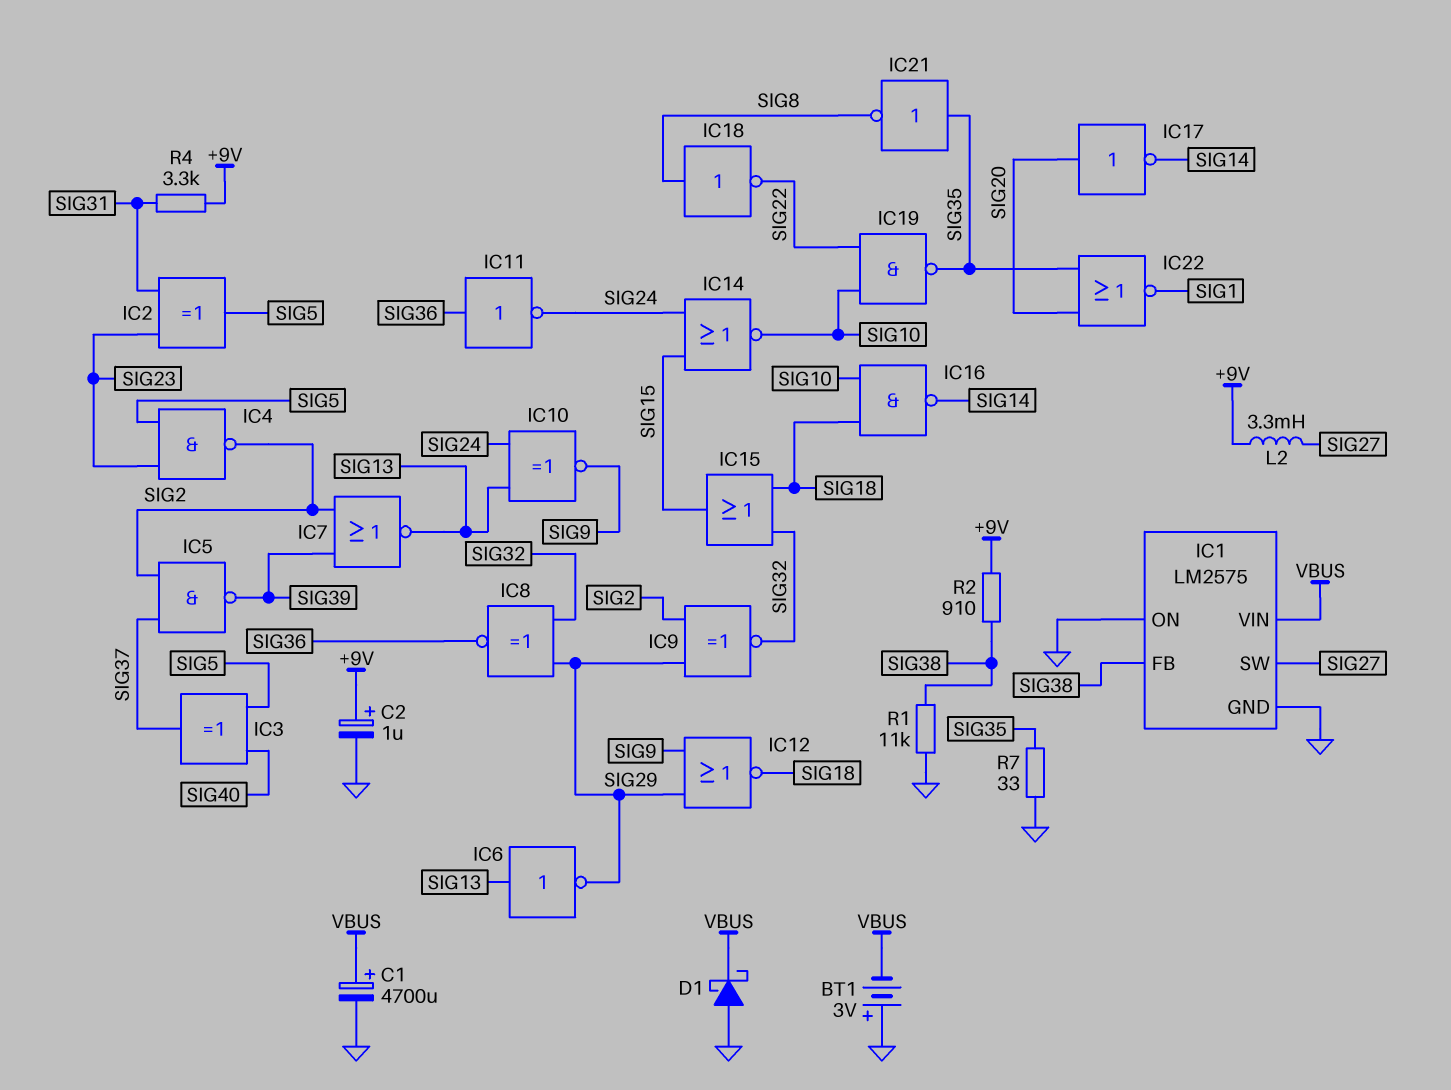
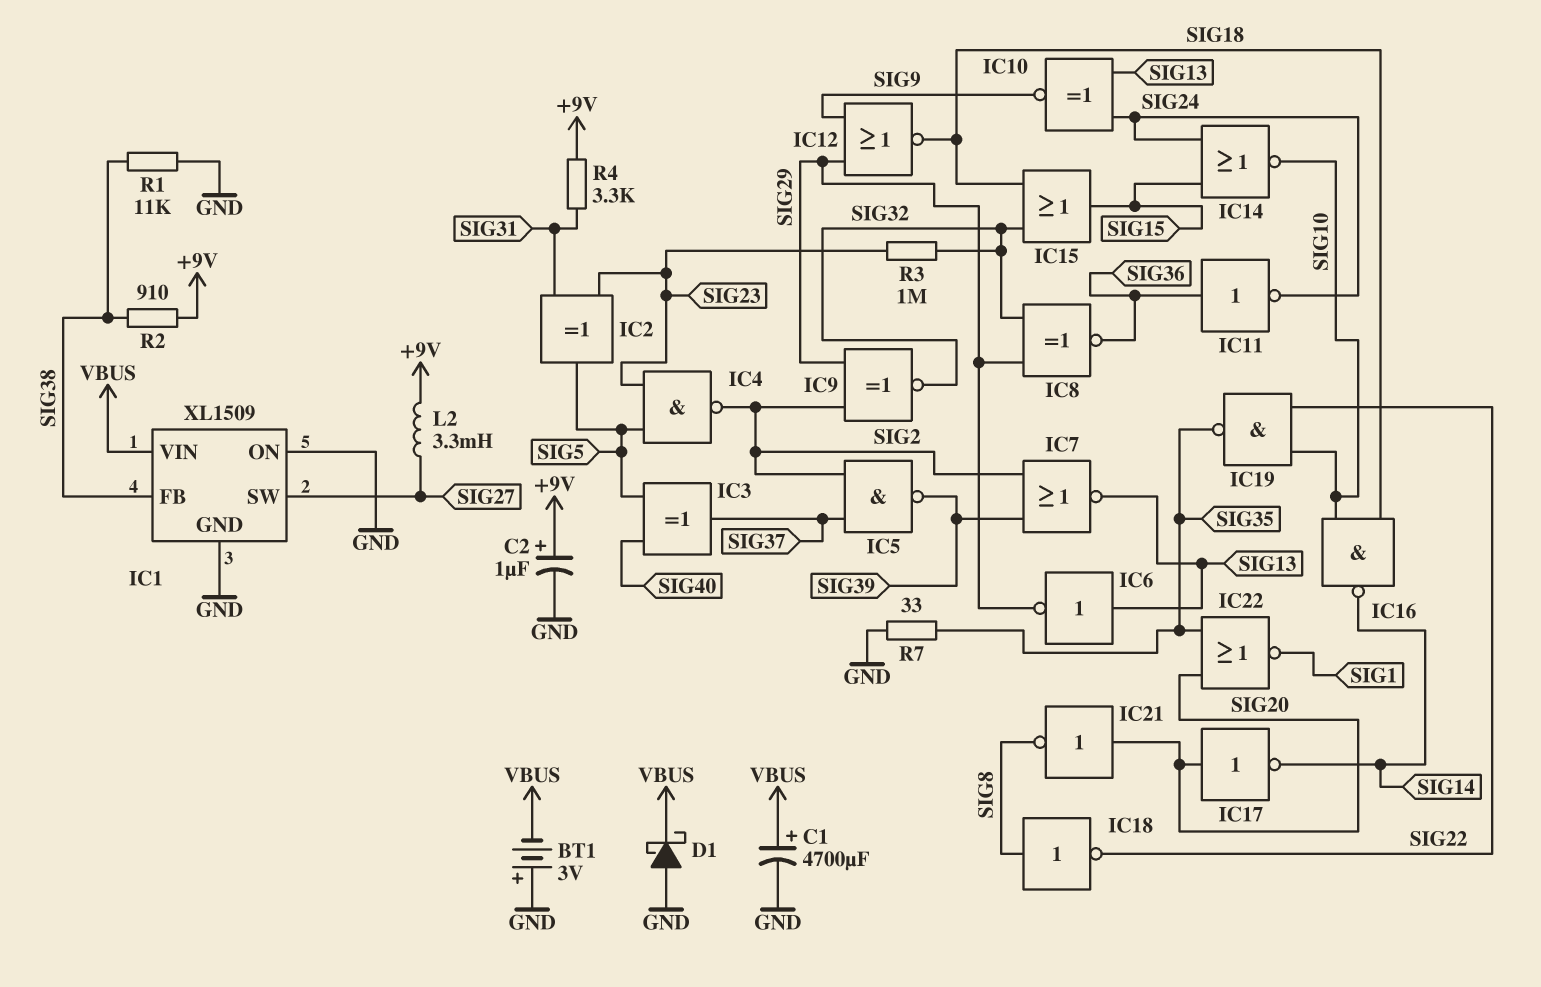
IC1: LM2575 -> XL1509
IC21: NOT (in SIG35, out SIG8) -> NOT (in SIG20, out SIG8)
R3: none -> 1M (SIG23, SIG32)

